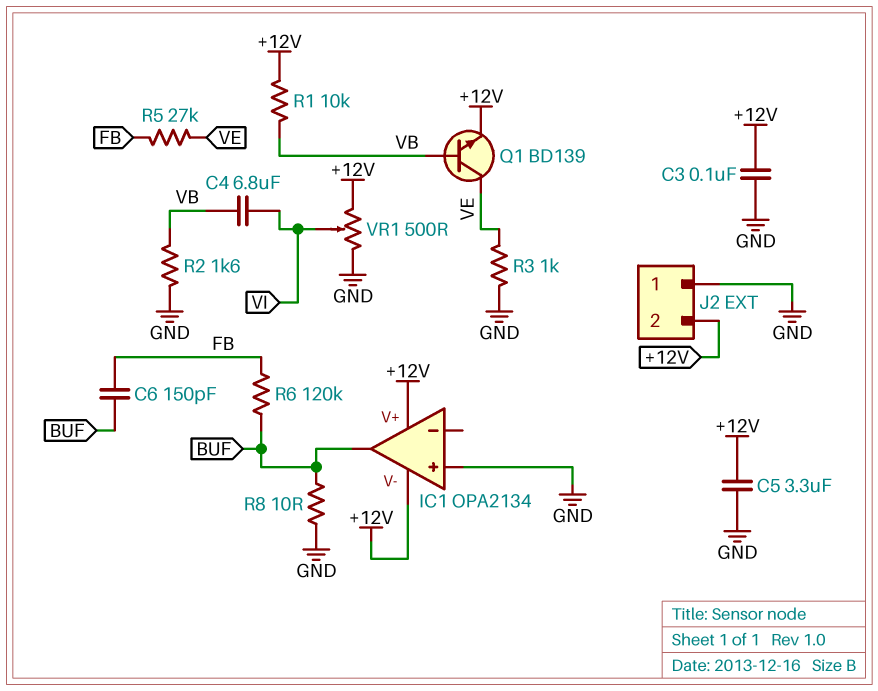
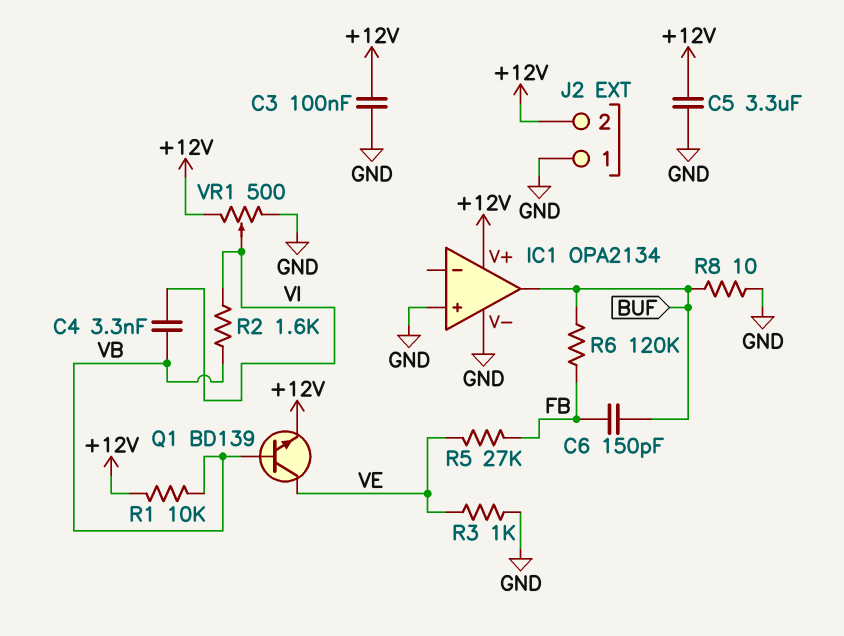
C4: 6.8uF (VB, VI) -> 3.3nF (VB, VI)
IC1 pin V-: +12V -> GND
R2: 1.6k (GND, VB) -> 1.6k (VB, VI)

